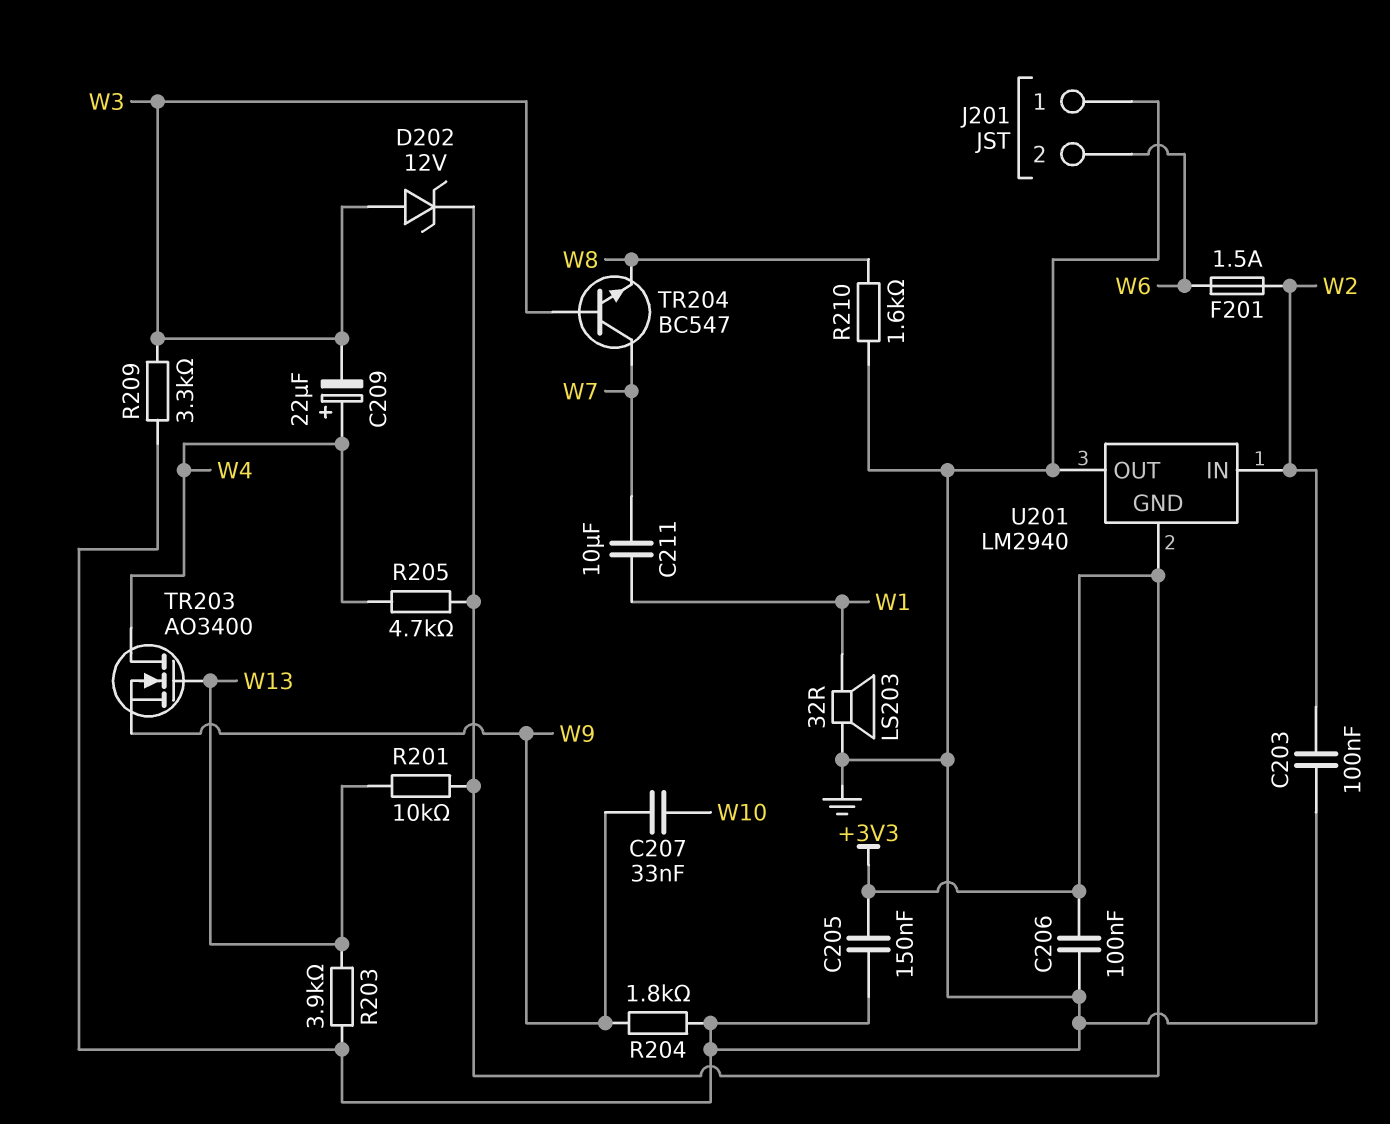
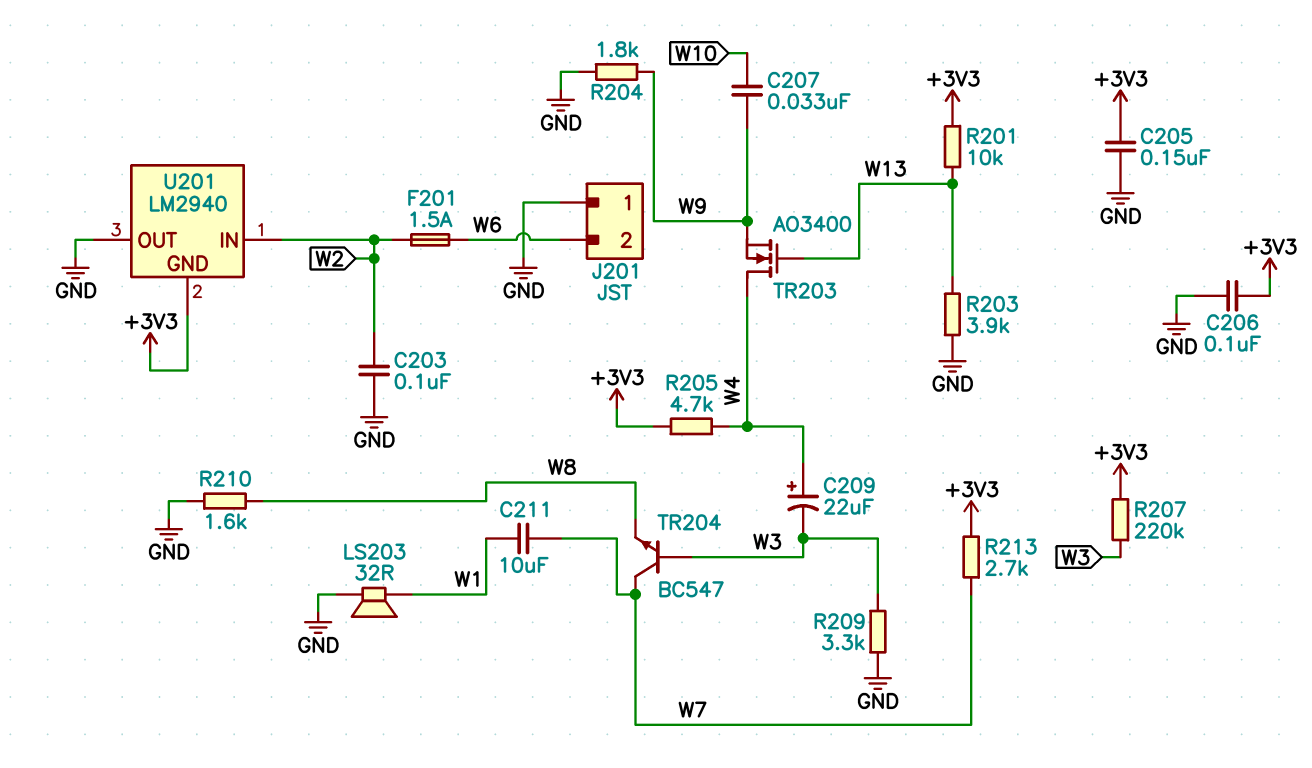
D202: zener 12V (A W3, K +3V3) -> none
R207: none -> 220k (+3V3, W3)
R213: none -> 2.7k (+3V3, W7)

